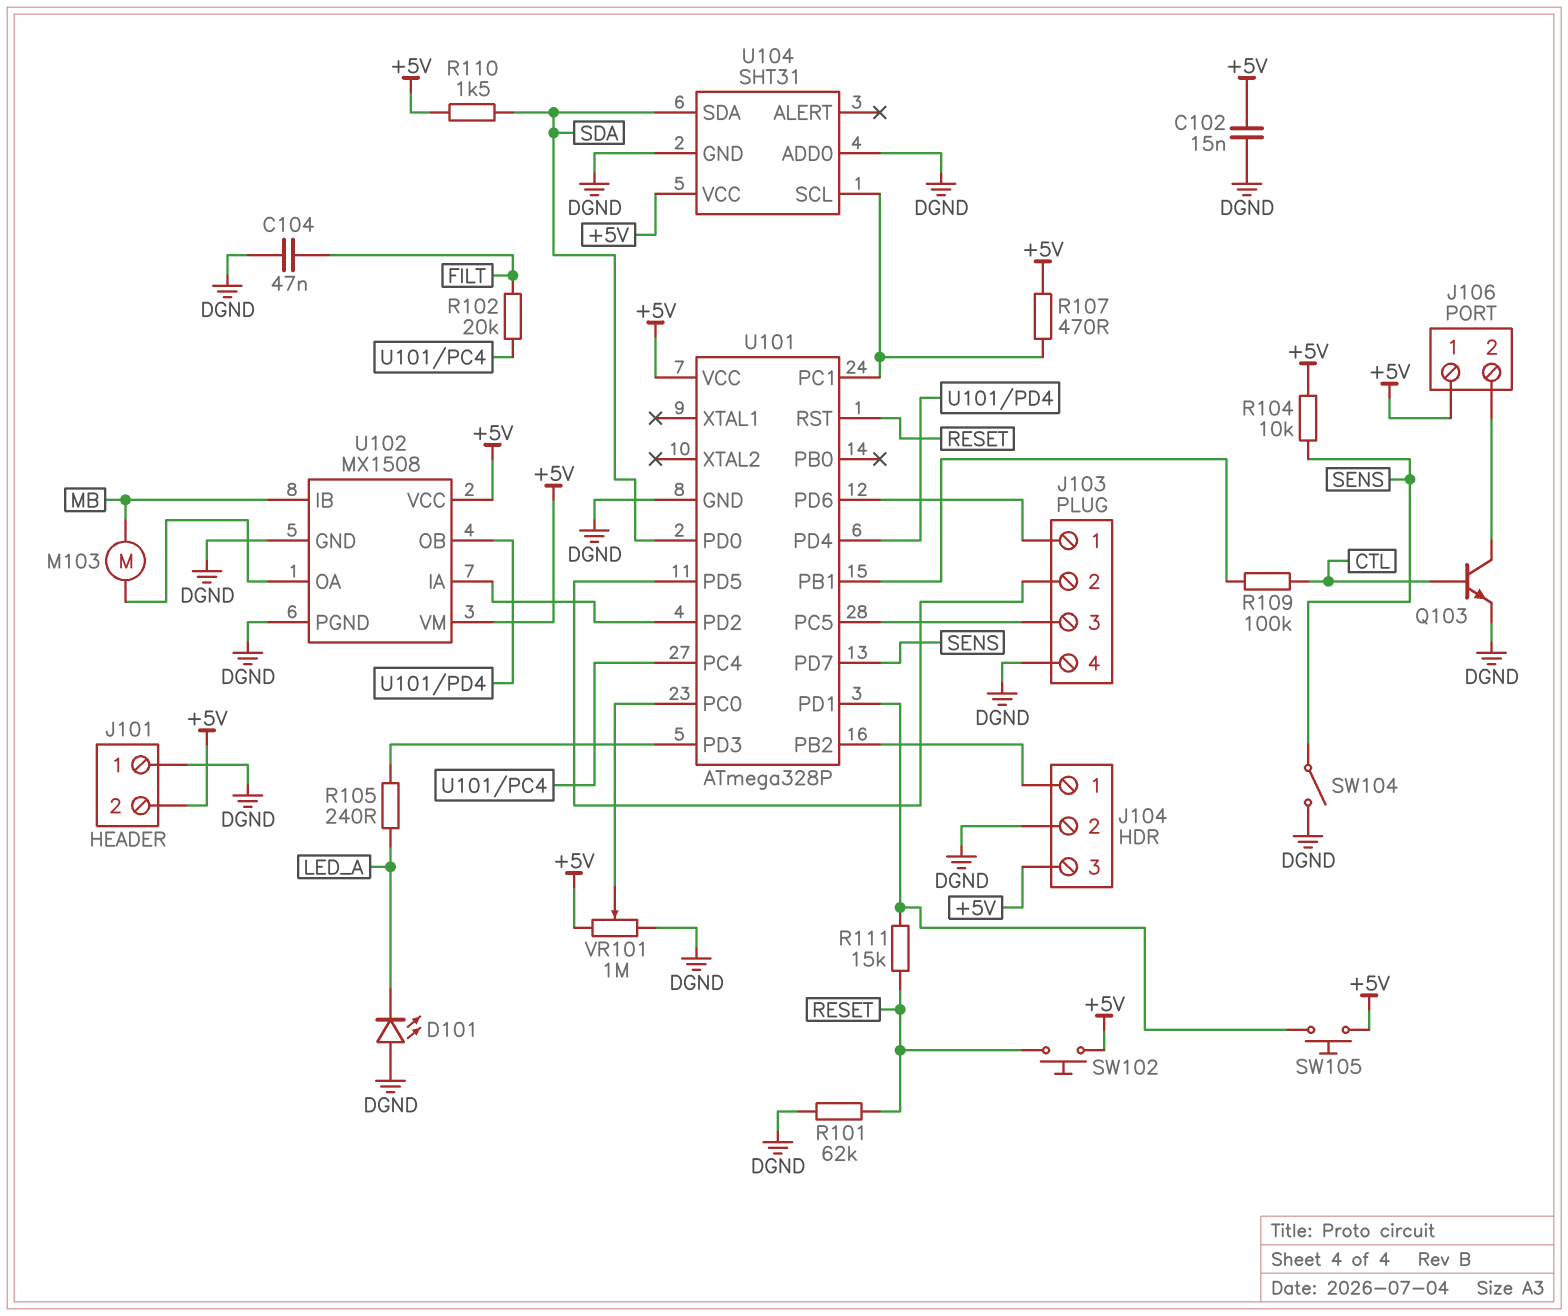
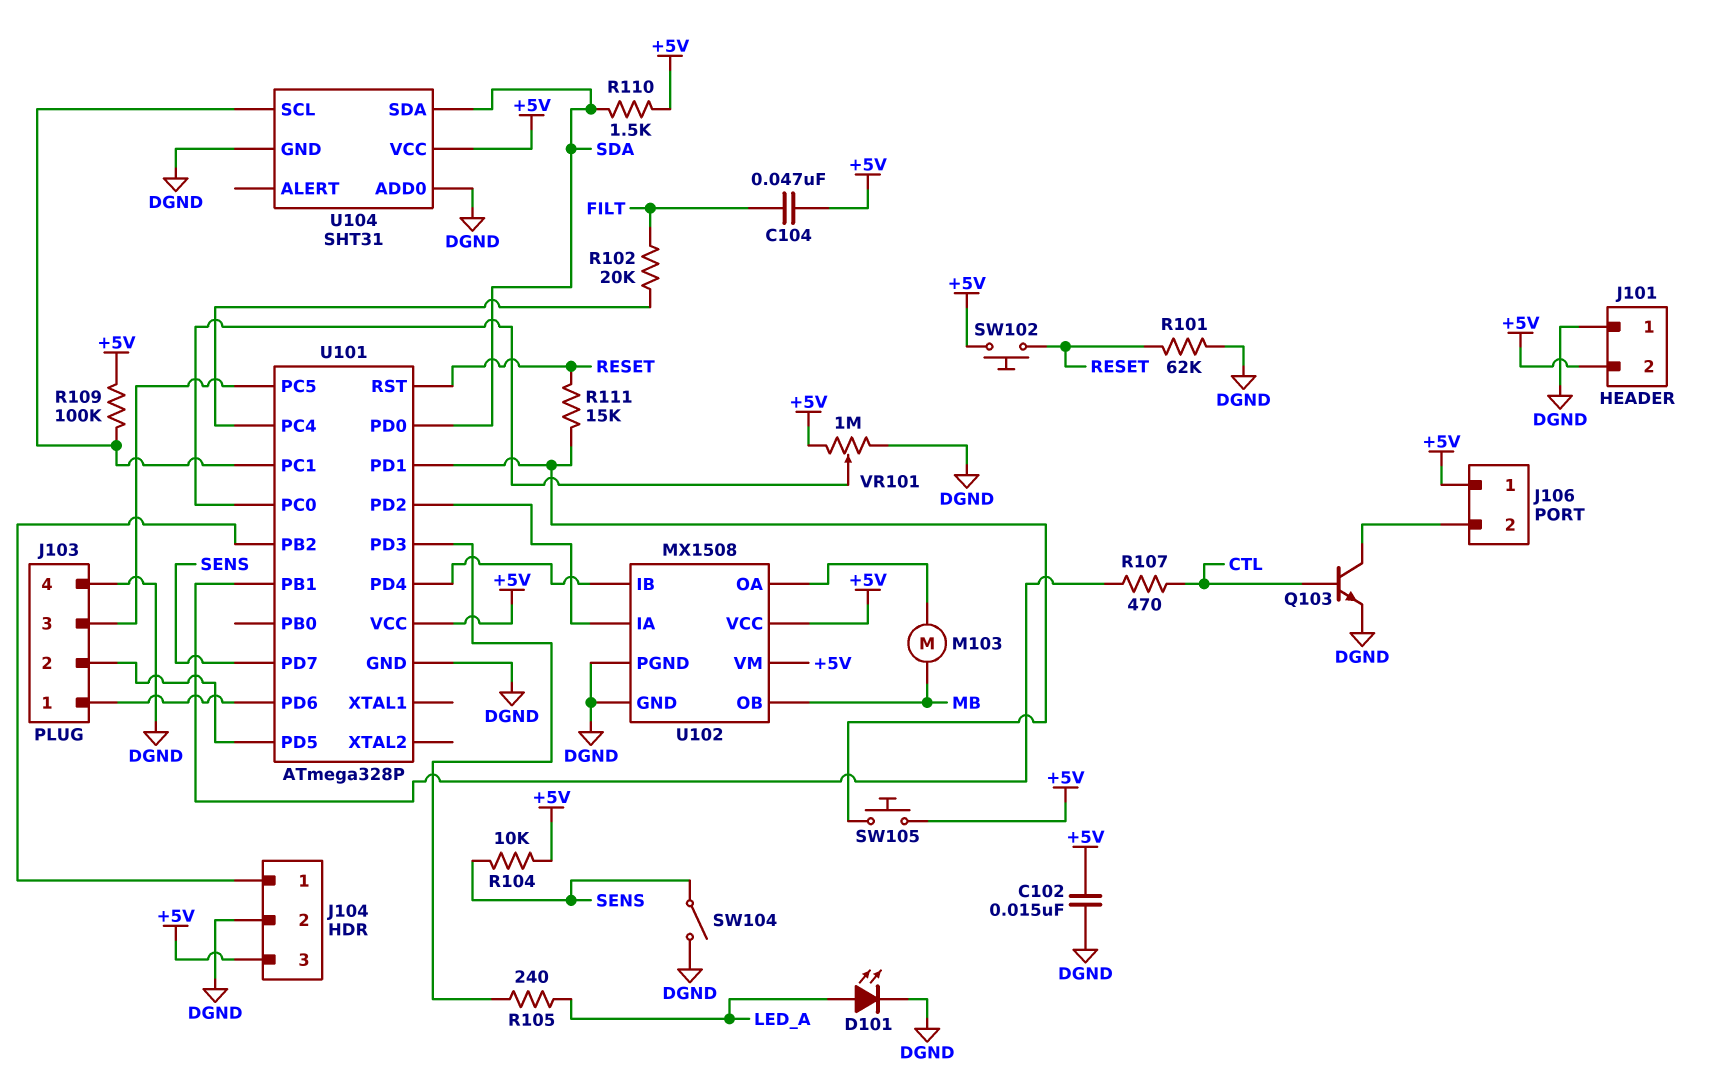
C104: 47nF (DGND, FILT) -> 47nF (+5V, FILT)
D101: LED (A DGND, K LED_A) -> LED (A LED_A, K DGND)
R107: 470 (+5V, U101/PC1) -> 470 (CTL, U101/PB1)
R109: 100k (CTL, U101/PB1) -> 100k (+5V, U101/PC1)
U102 pin IB: MB -> U101/PD4
U102 pin OB: U101/PD4 -> MB

